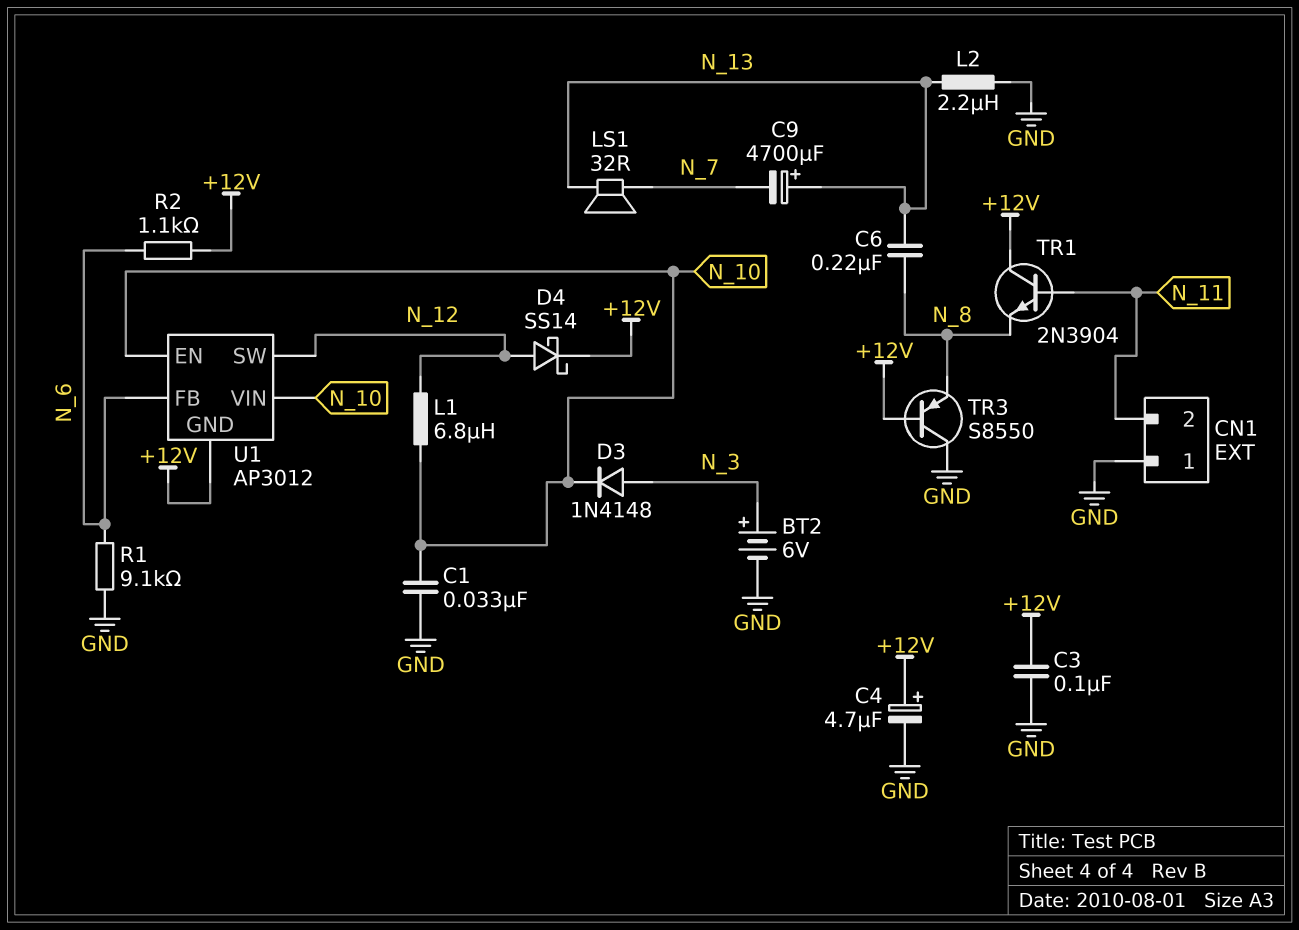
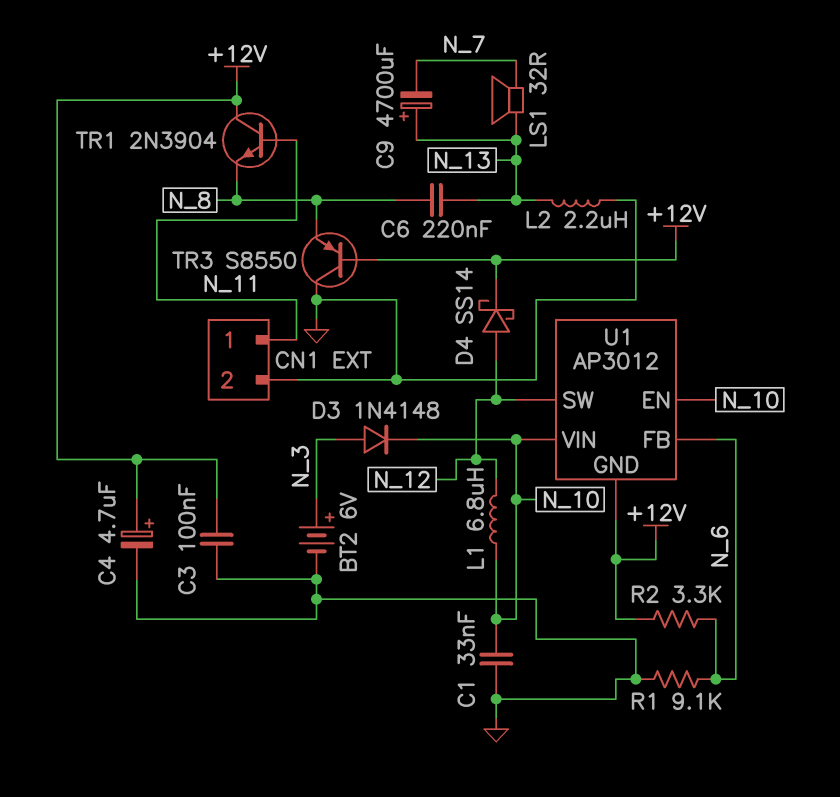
CN1 pin 1: GND -> N_11
CN1 pin 2: N_11 -> GND
R2: 1.1k (+12V, N_6) -> 3.3k (+12V, N_6)

